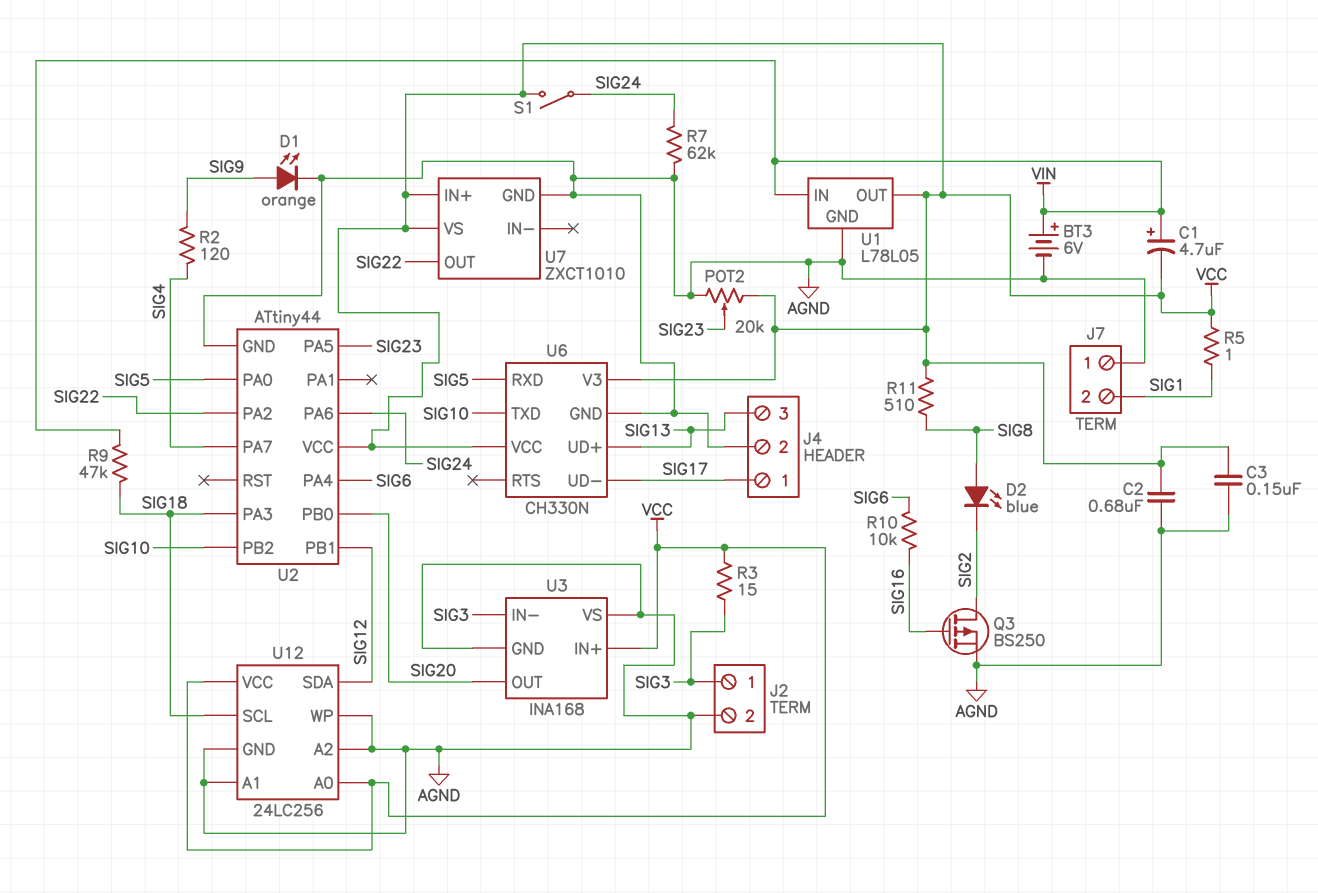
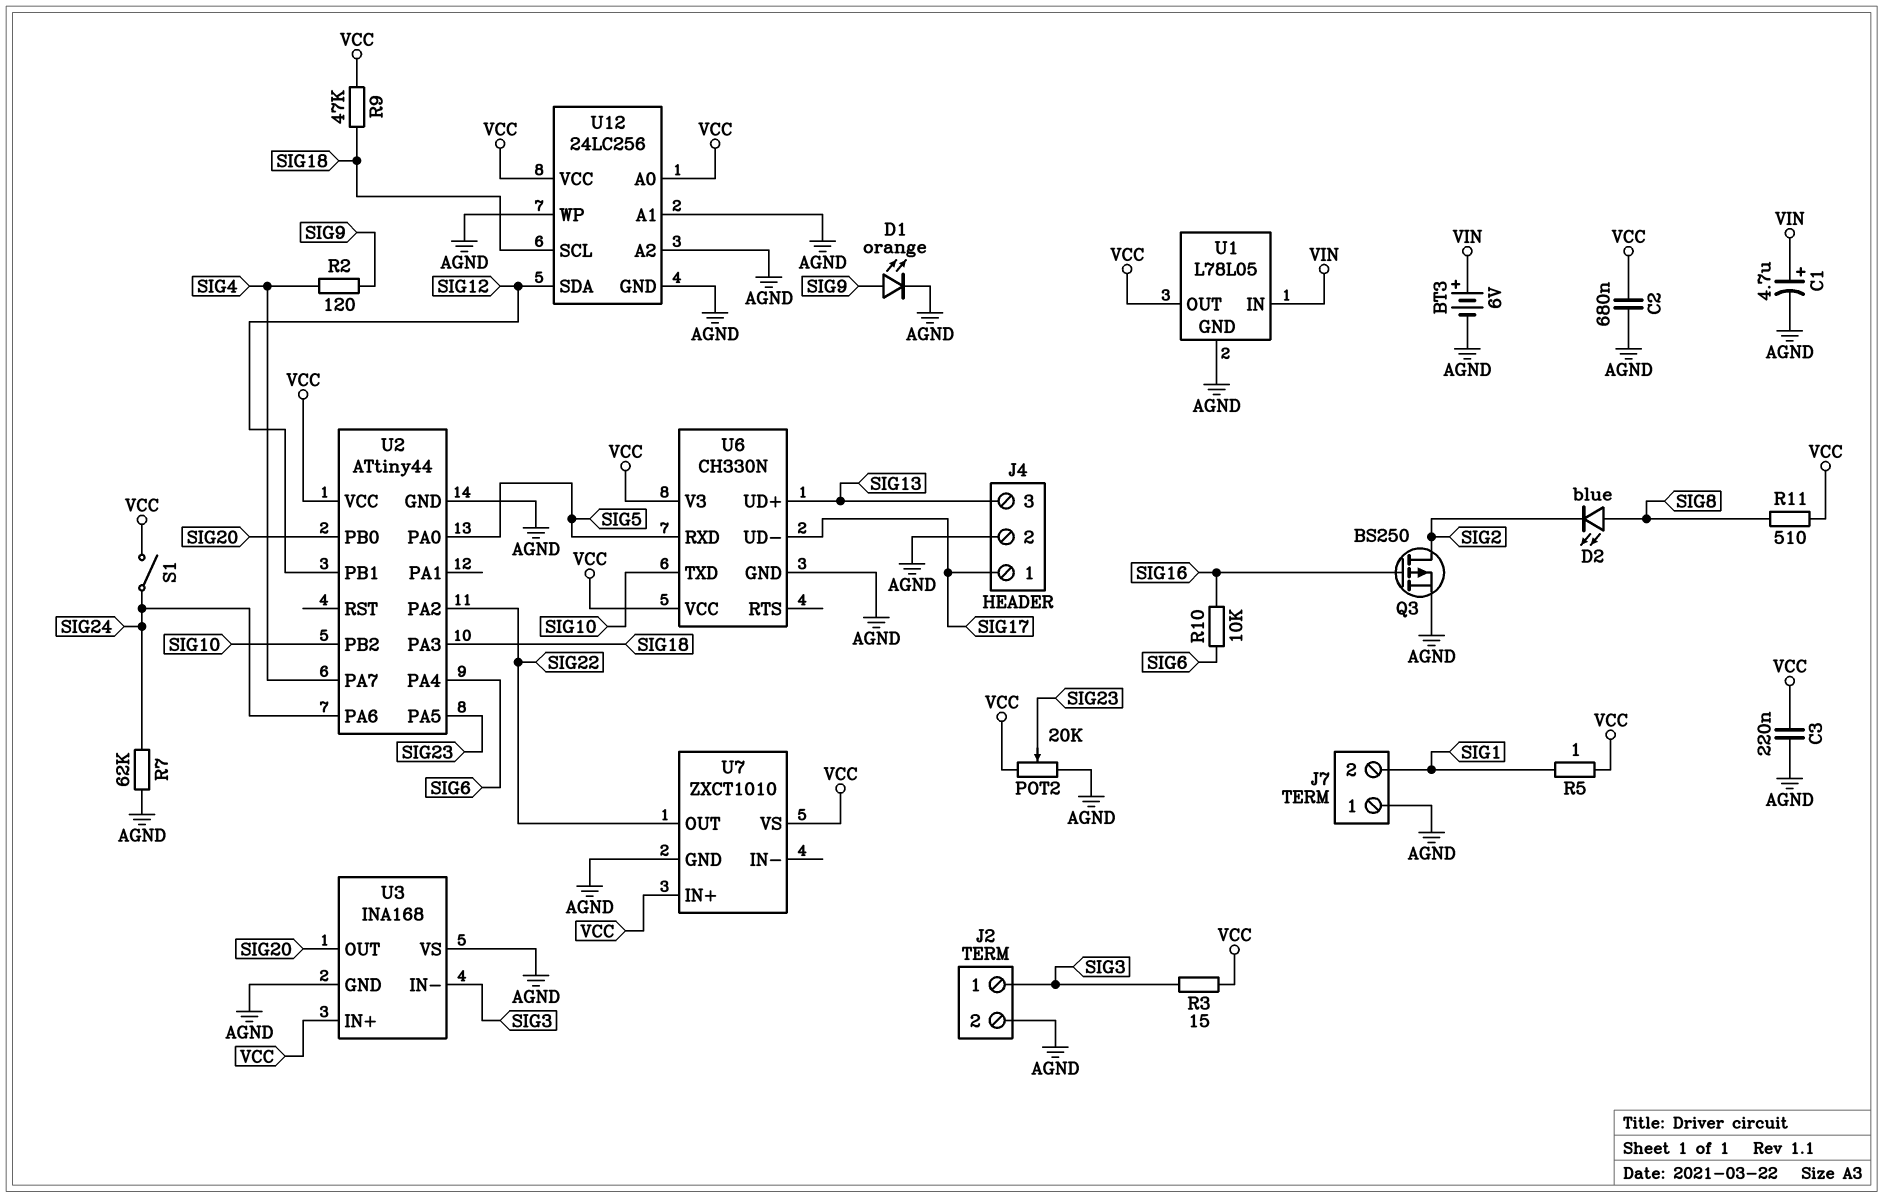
C1: 4.7uF (plus VIN, minus VCC) -> 4.7uF (plus VIN, minus AGND)
C3: 150nF (AGND, VCC) -> 220nF (AGND, VCC)
R9: 47k (SIG18, VIN) -> 47k (SIG18, VCC)

